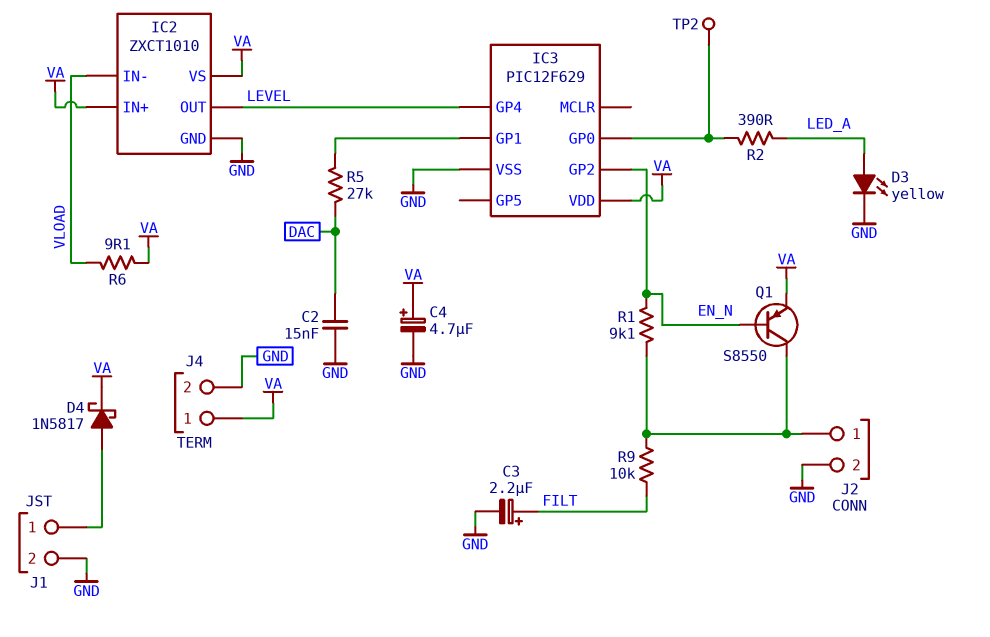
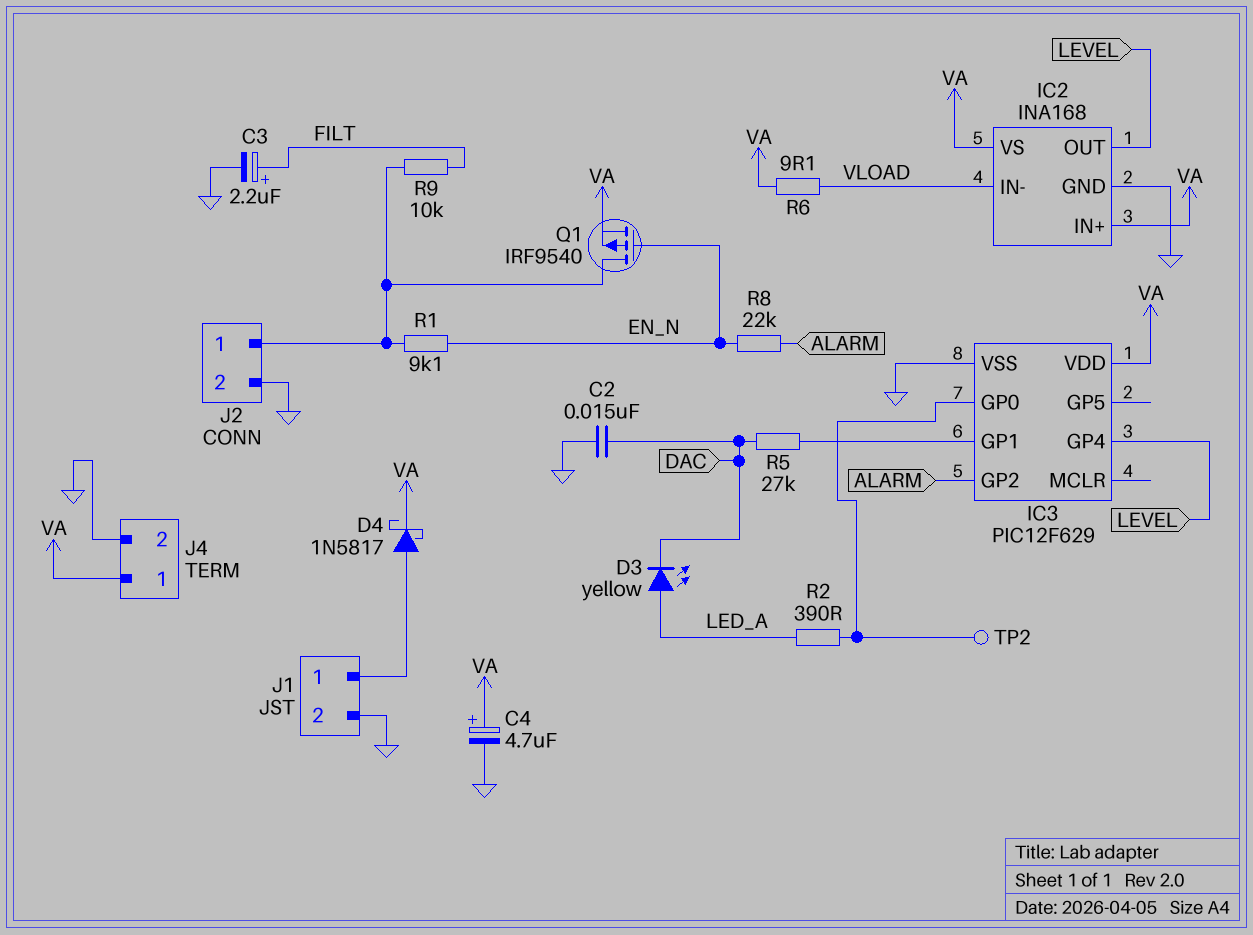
D3: LED yellow (A LED_A, K GND) -> LED yellow (A LED_A, K DAC)
IC2: ZXCT1010 -> INA168
IC3 pin GP2: EN_N -> ALARM
Q1: PNP S8550 (B EN_N, C J2/1, E VA) -> PMOS IRF9540 (G EN_N, D J2/1, S VA)
R8: none -> 22k (ALARM, EN_N)

